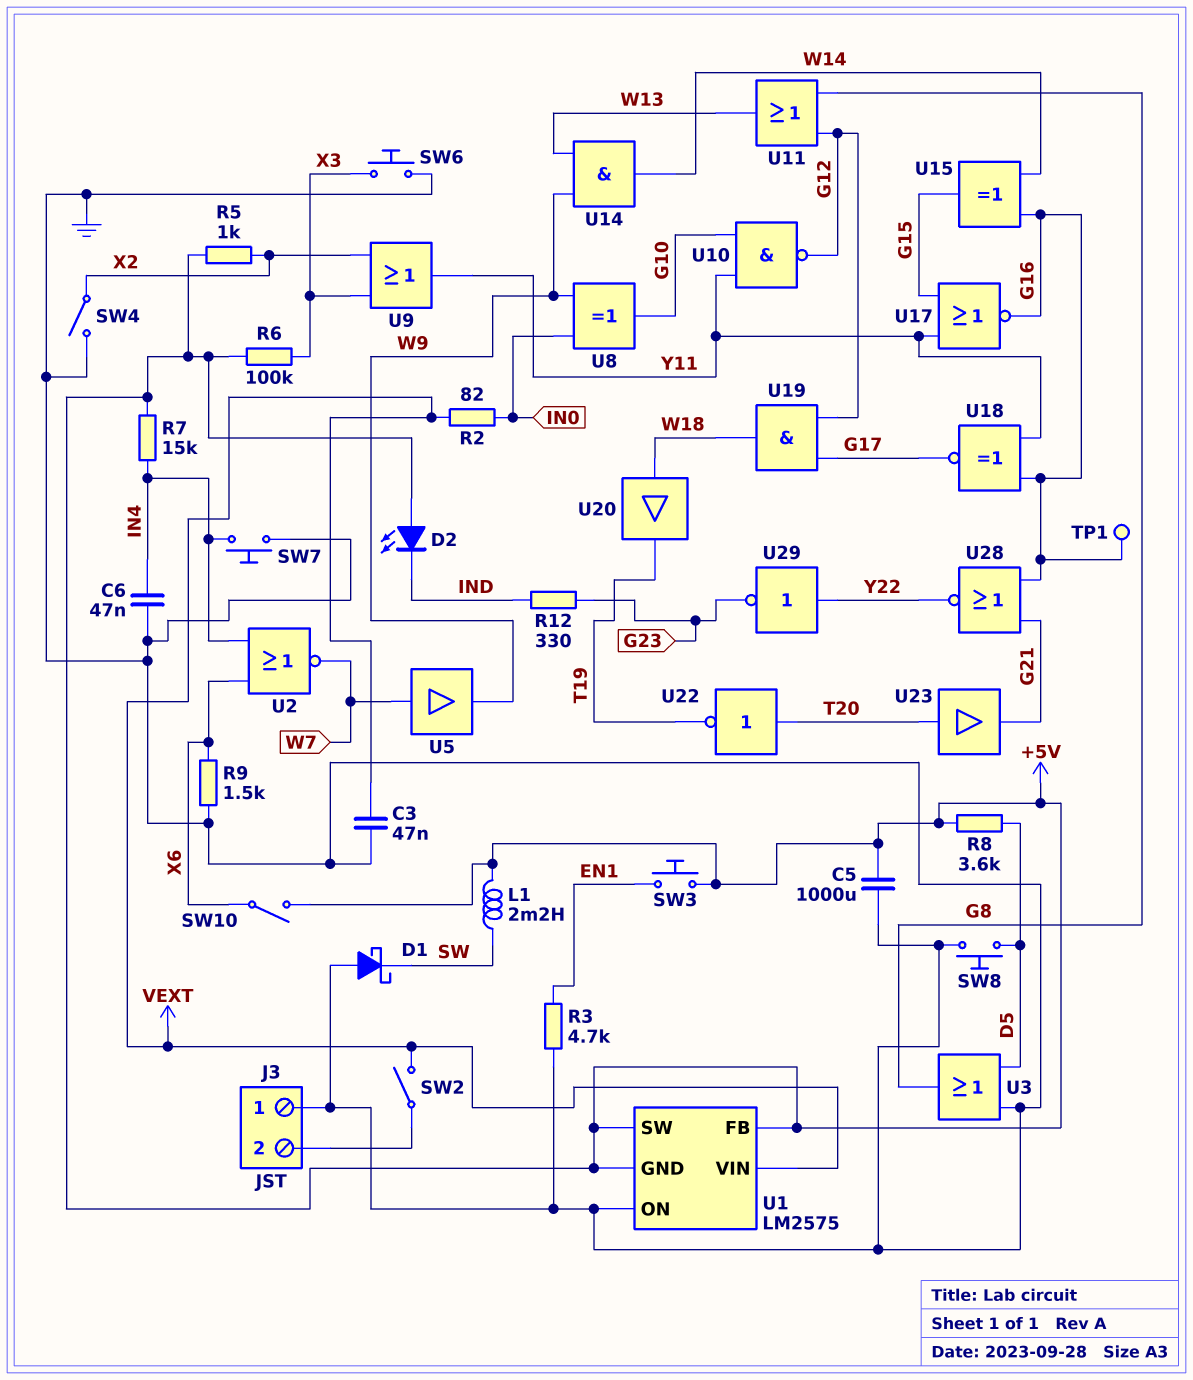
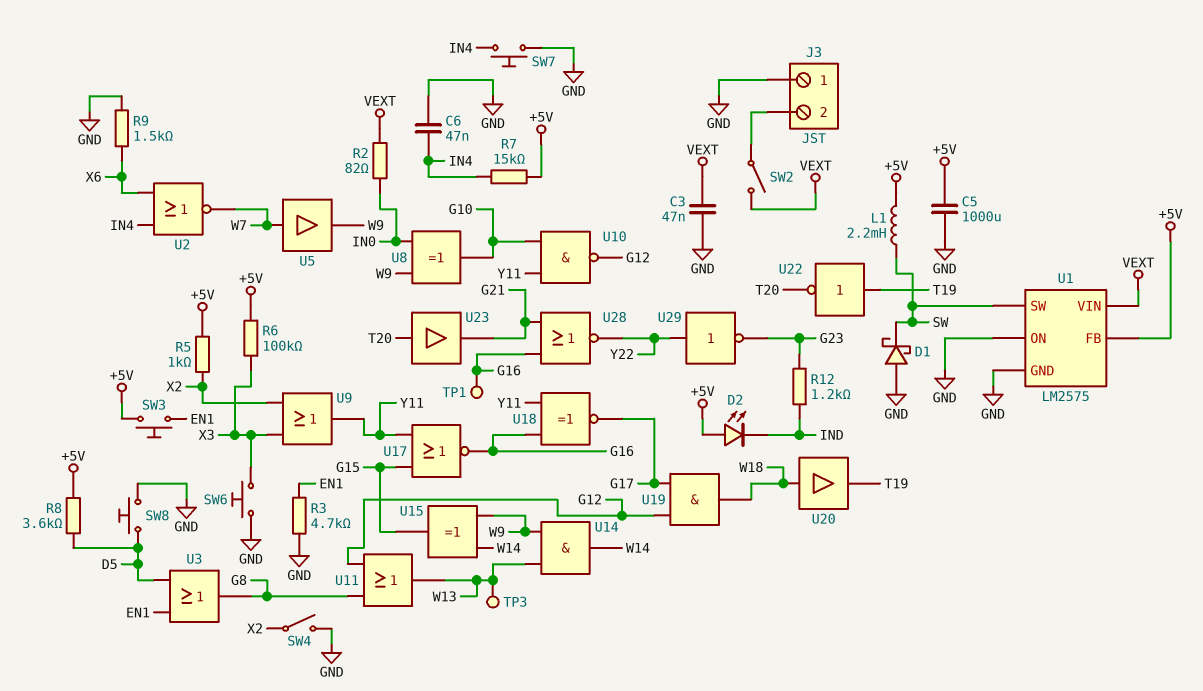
R12: 330 (G23, IND) -> 1.2k (G23, IND)
SW10: switch (+5V, X6) -> none
TP3: none -> test point (W13)
U1 pin GND: +5V -> GND
U1 pin SW: +5V -> SW
U3: OR (in D5, in GND, out G8) -> OR (in D5, in EN1, out G8)
U15: XOR (in G16, in W14, out G15) -> XOR (in W9, in W14, out G15)
U22: NOT (in T20, out T19) -> NOT (in T19, out T20)

